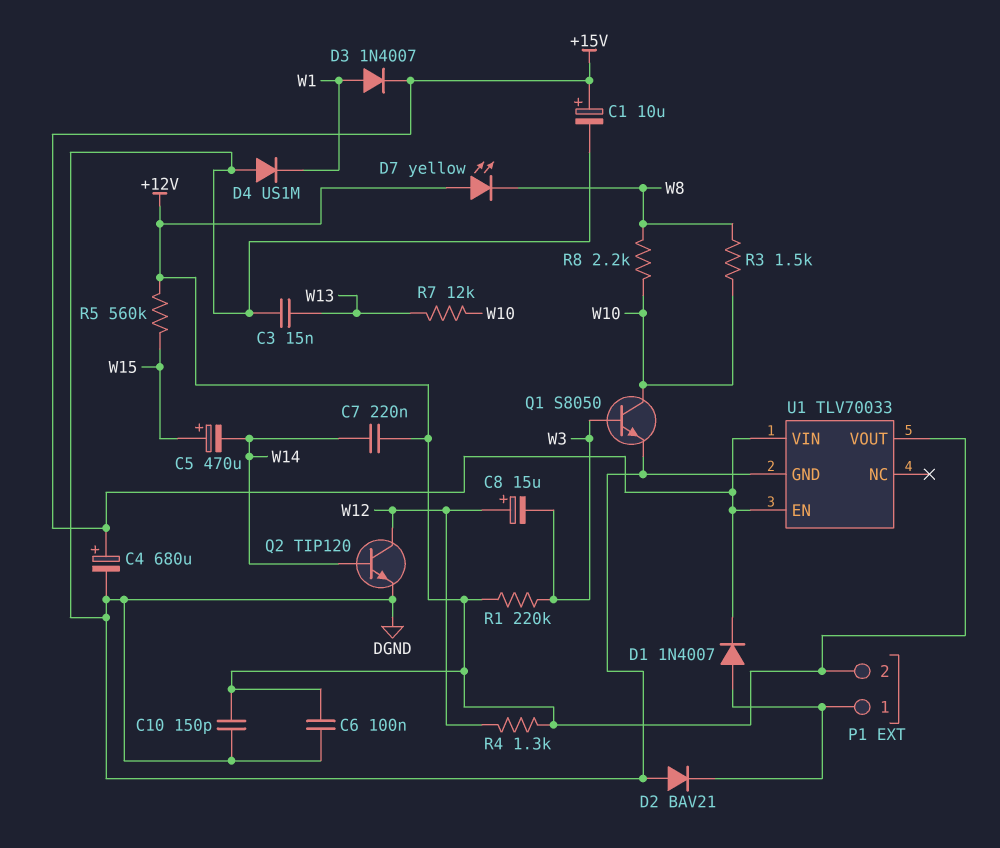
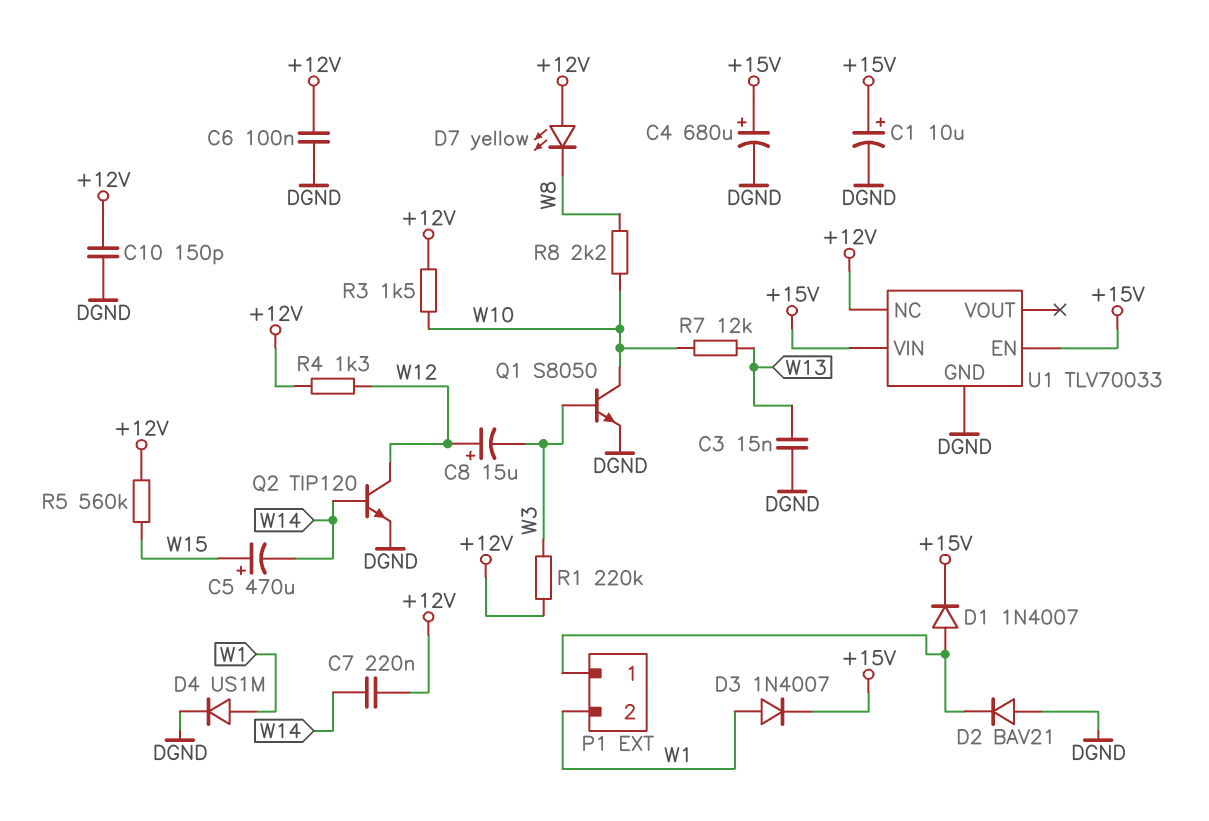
D4: diode US1M (A DGND, K W1) -> diode US1M (A W1, K DGND)
P1 pin 2: +12V -> W1
R3: 1.5k (W8, W10) -> 1.5k (+12V, W10)
U1 pin NC: none -> +12V
U1 pin VOUT: +12V -> none

